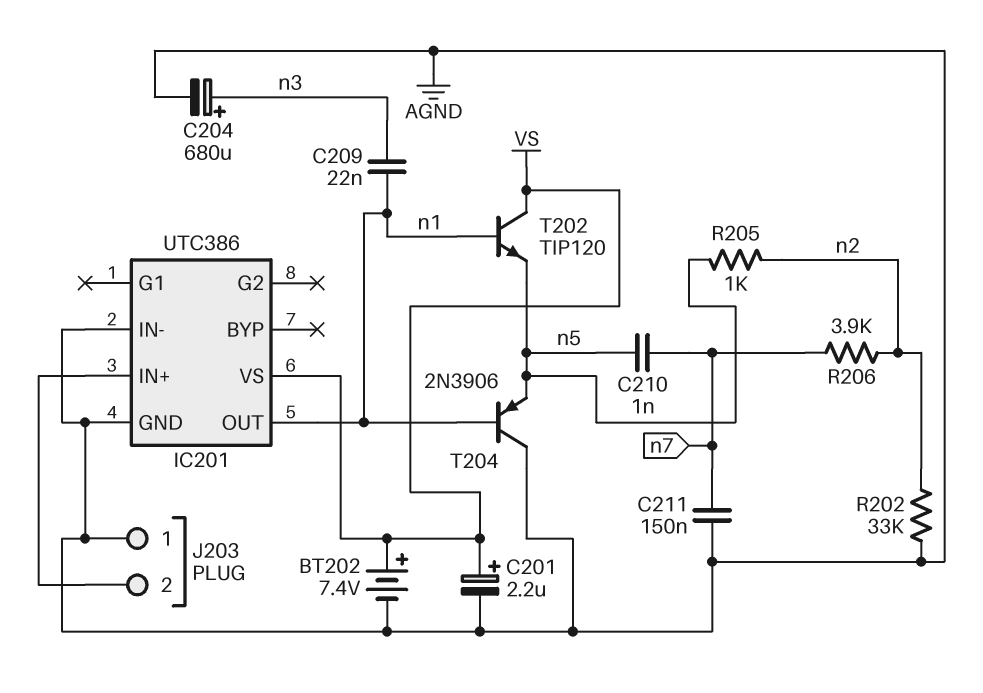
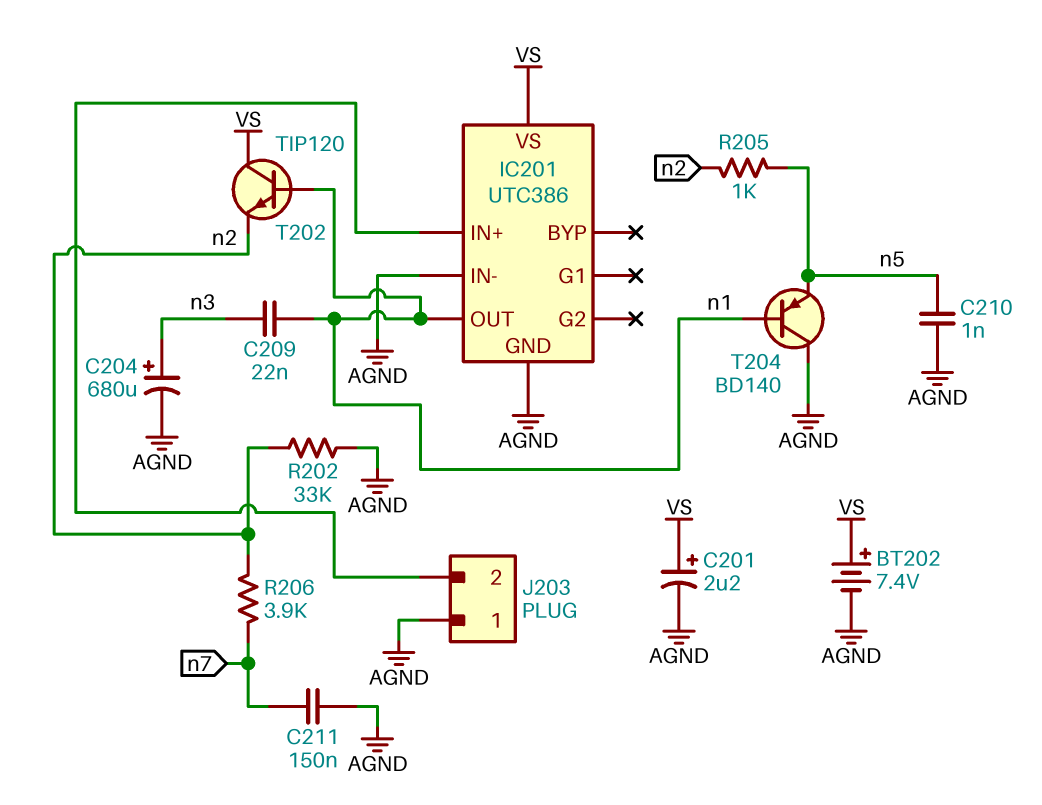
C210: 1nF (n5, n7) -> 1nF (AGND, n5)
T202: NPN TIP120 (B n1, C VS, E n5) -> NPN TIP120 (B n1, C VS, E n2)
T204: PNP 2N3906 (B n1, C AGND, E n5) -> PNP BD140 (B n1, C AGND, E n5)

